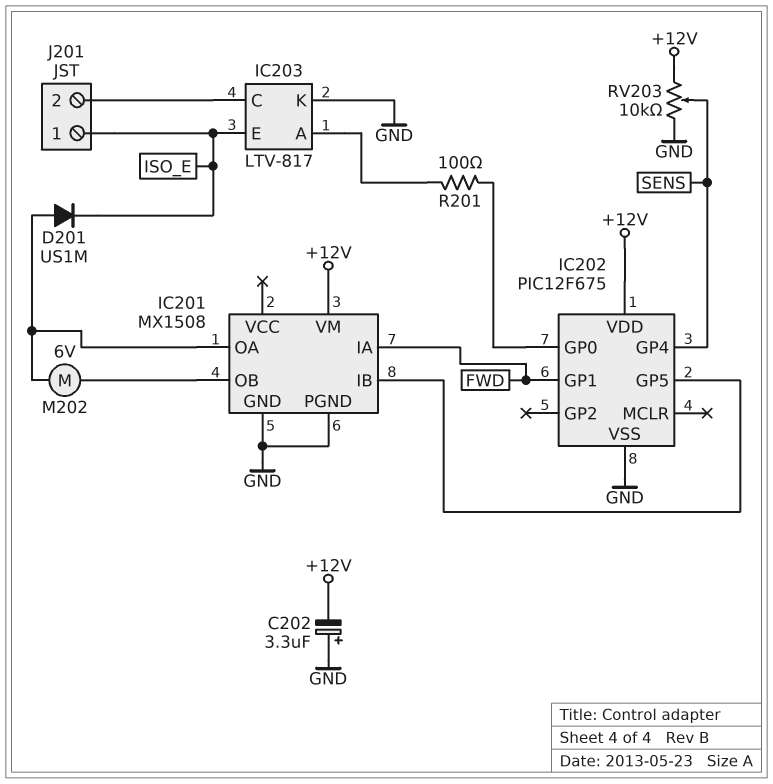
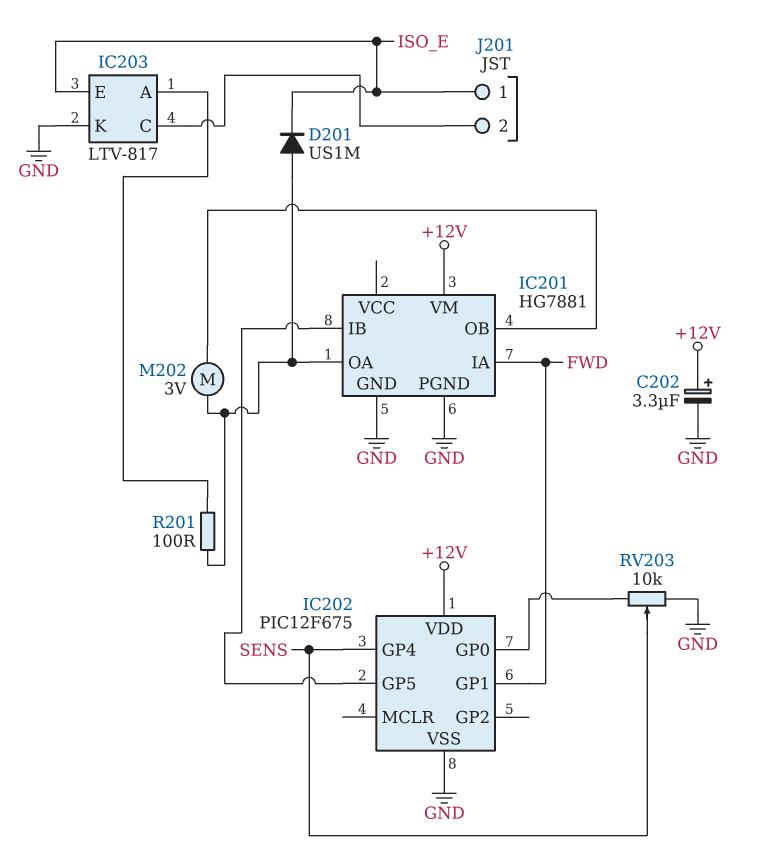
C202: 3.3uF (plus GND, minus +12V) -> 3.3uF (plus +12V, minus GND)
IC201: MX1508 -> HG7881
M202: motor 6V (IC201/OA, IC201/OB) -> motor 3V (IC201/OA, IC201/OB)
R201: 100 (IC202/GP0, IC203/A) -> 100 (IC201/OA, IC203/A)
RV203: 10k (+12V, GND, wiper SENS) -> 10k (GND, IC202/GP0, wiper SENS)

